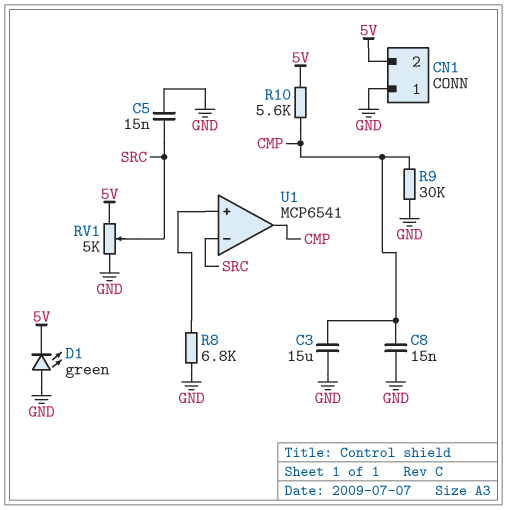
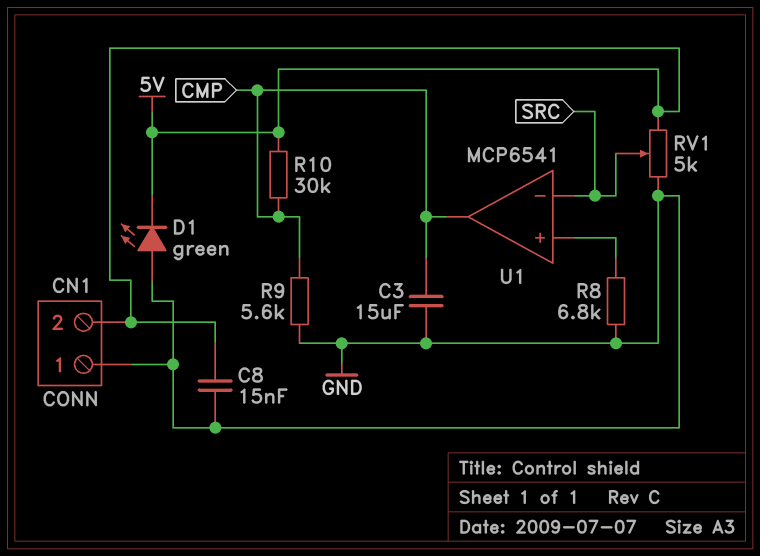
C5: 15nF (GND, SRC) -> none
C8: 15nF (CMP, GND) -> 15nF (5V, GND)
R9: 30k (CMP, GND) -> 5.6k (CMP, GND)
R10: 5.6k (5V, CMP) -> 30k (5V, CMP)

